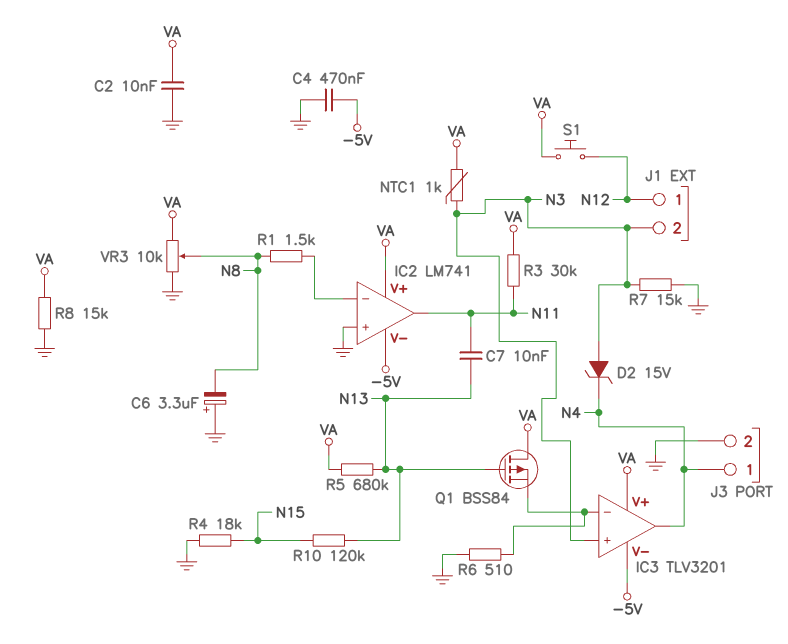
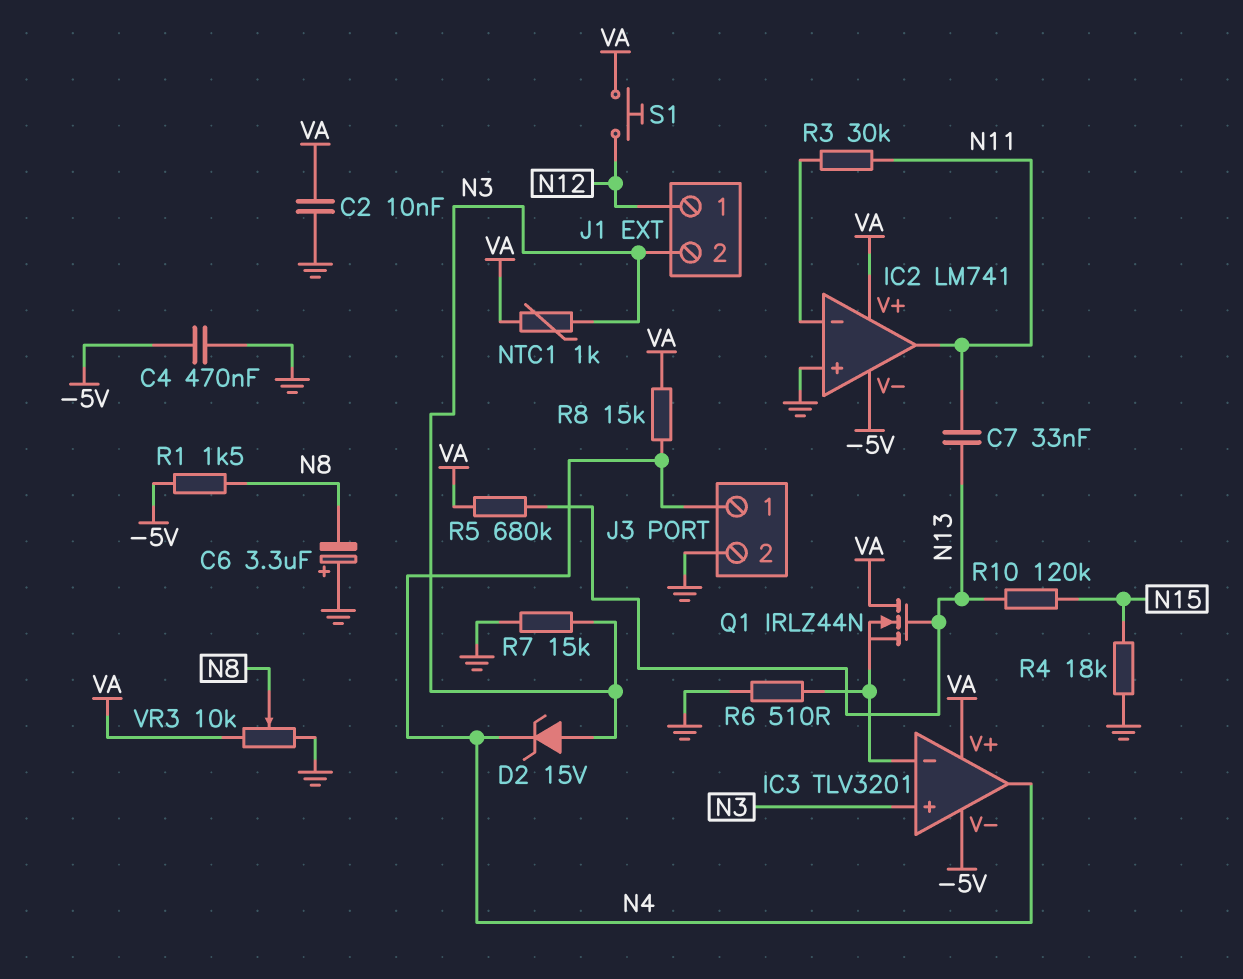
C7: 10nF (N11, N13) -> 33nF (N11, N13)
Q1: PMOS BSS84 (G N13, D VA, S IC3/in-) -> NMOS IRLZ44N (G N13, D VA, S IC3/in-)
R1: 1.5k (IC2/in-, N8) -> 1.5k (-5V, N8)
R3: 30k (N11, VA) -> 30k (IC2/in-, N11)
R8: 15k (GND, VA) -> 15k (N4, VA)

